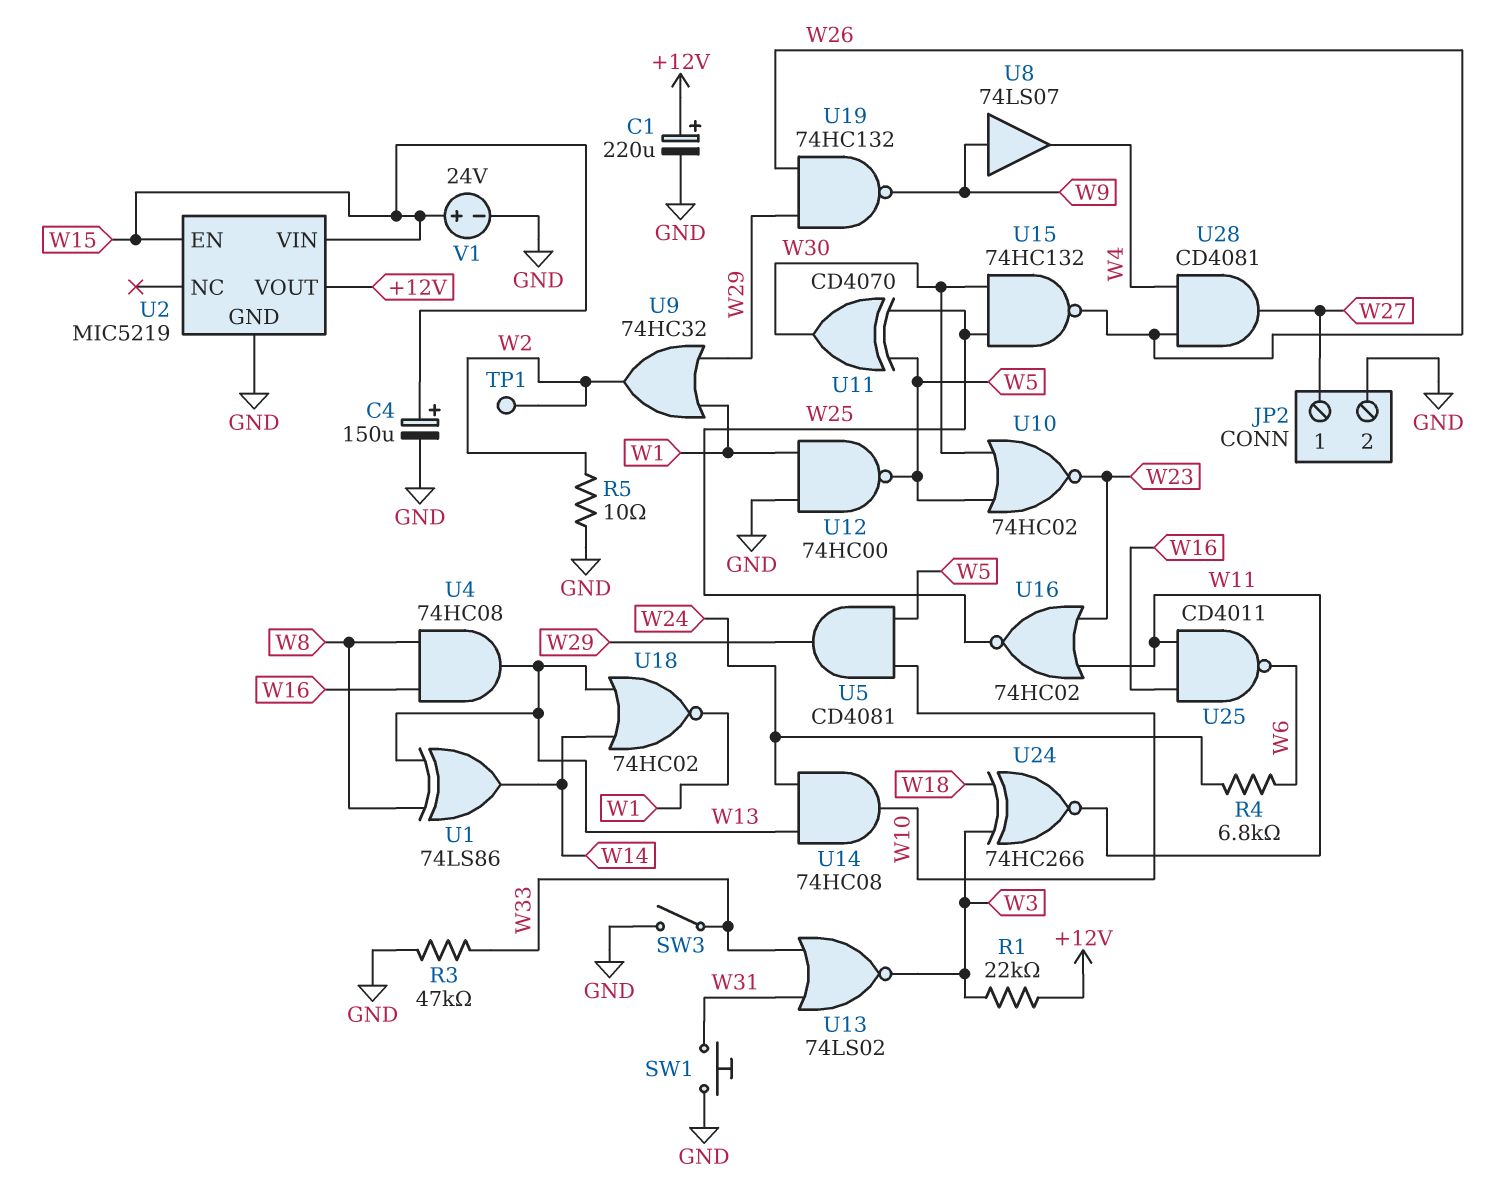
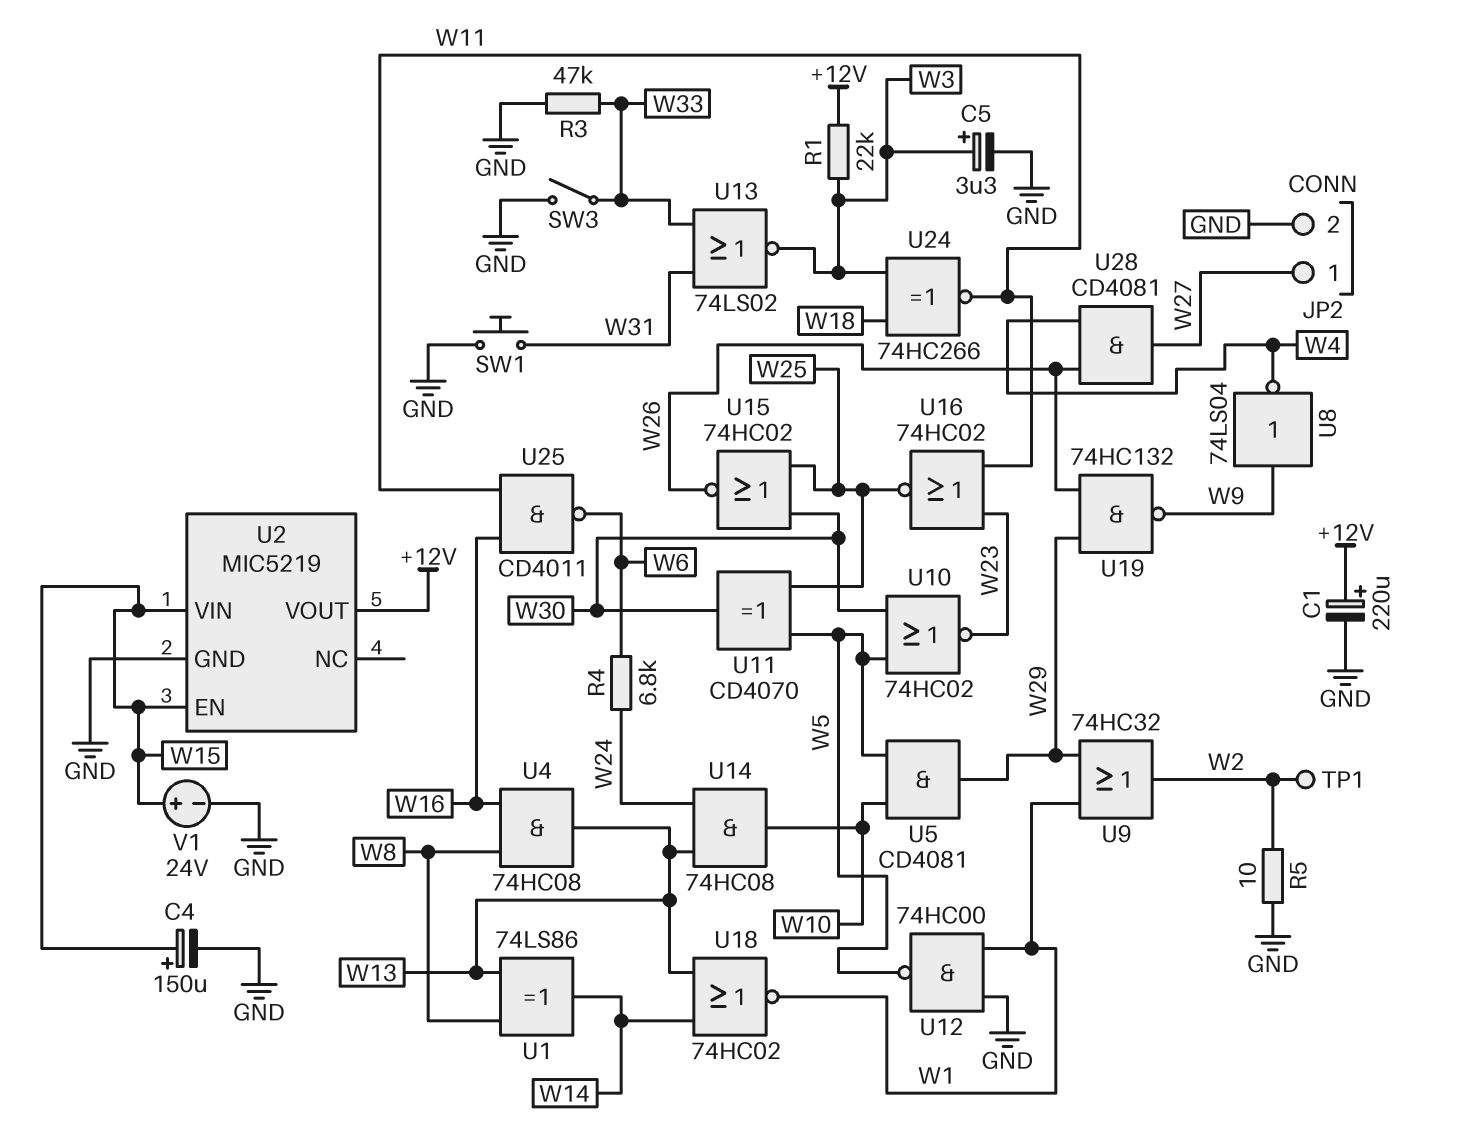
C5: none -> 3.3uF (plus W3, minus GND)
U8: buffer 74LS07 (in W9, out W4) -> NOT 74LS04 (in W9, out W4)
U15: NAND 74HC132 (in W25, in W30, out W26) -> NOR 74HC02 (in W25, in W30, out W26)

